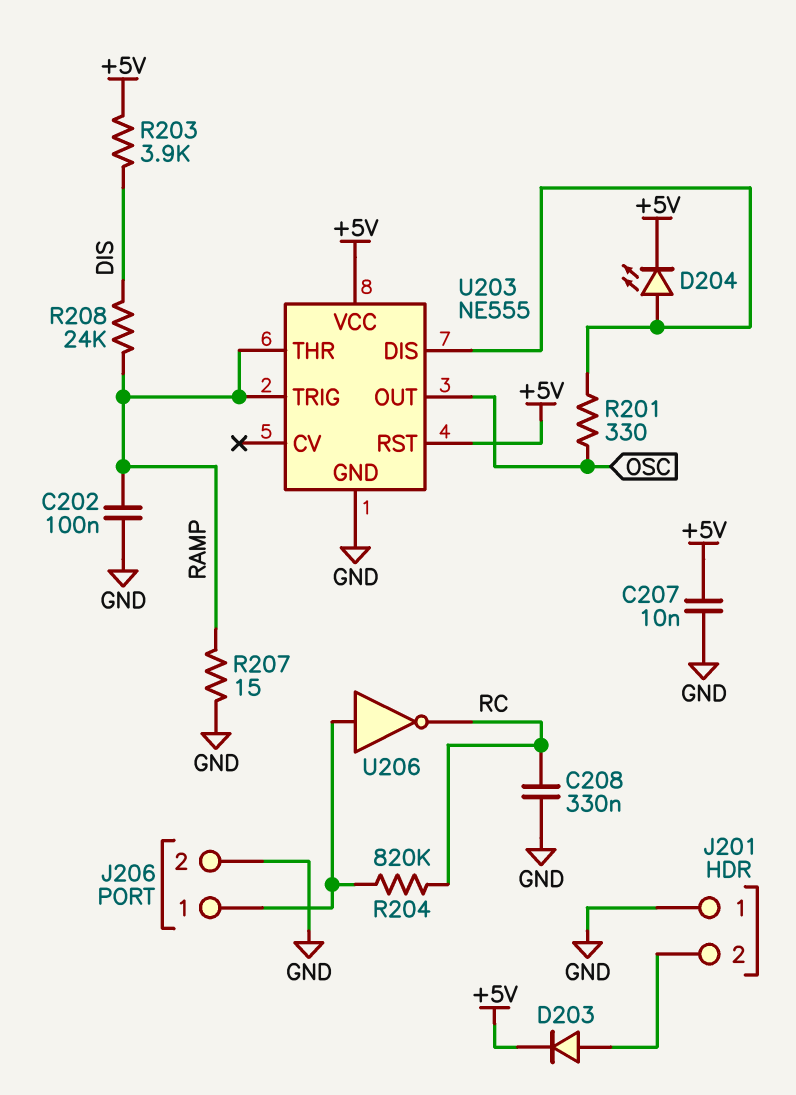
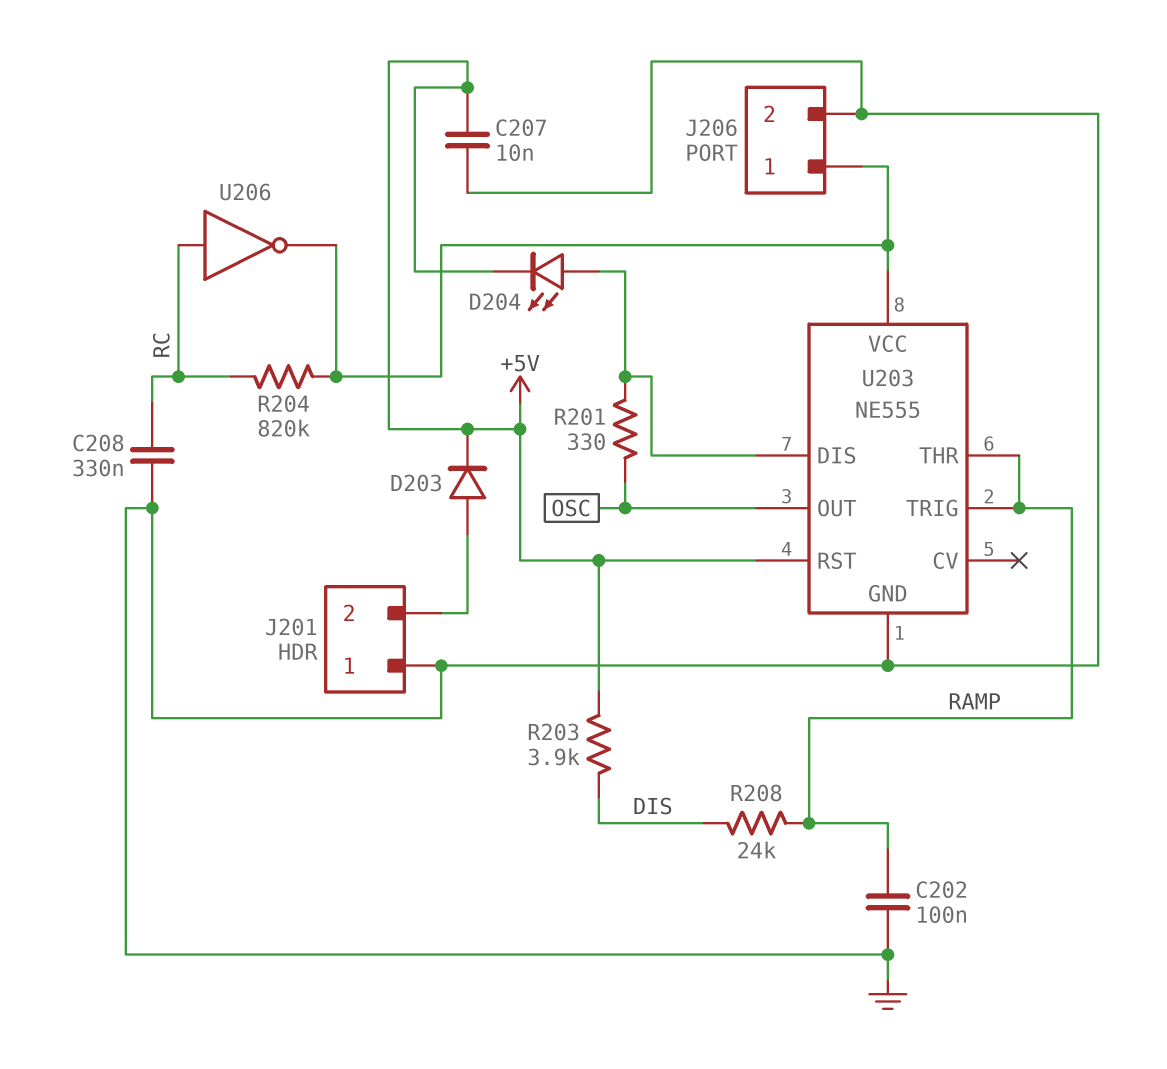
R207: 15 (GND, RAMP) -> none
U203 pin VCC: +5V -> J206/1
U206: NOT (in J206/1, out RC) -> NOT (in RC, out J206/1)

